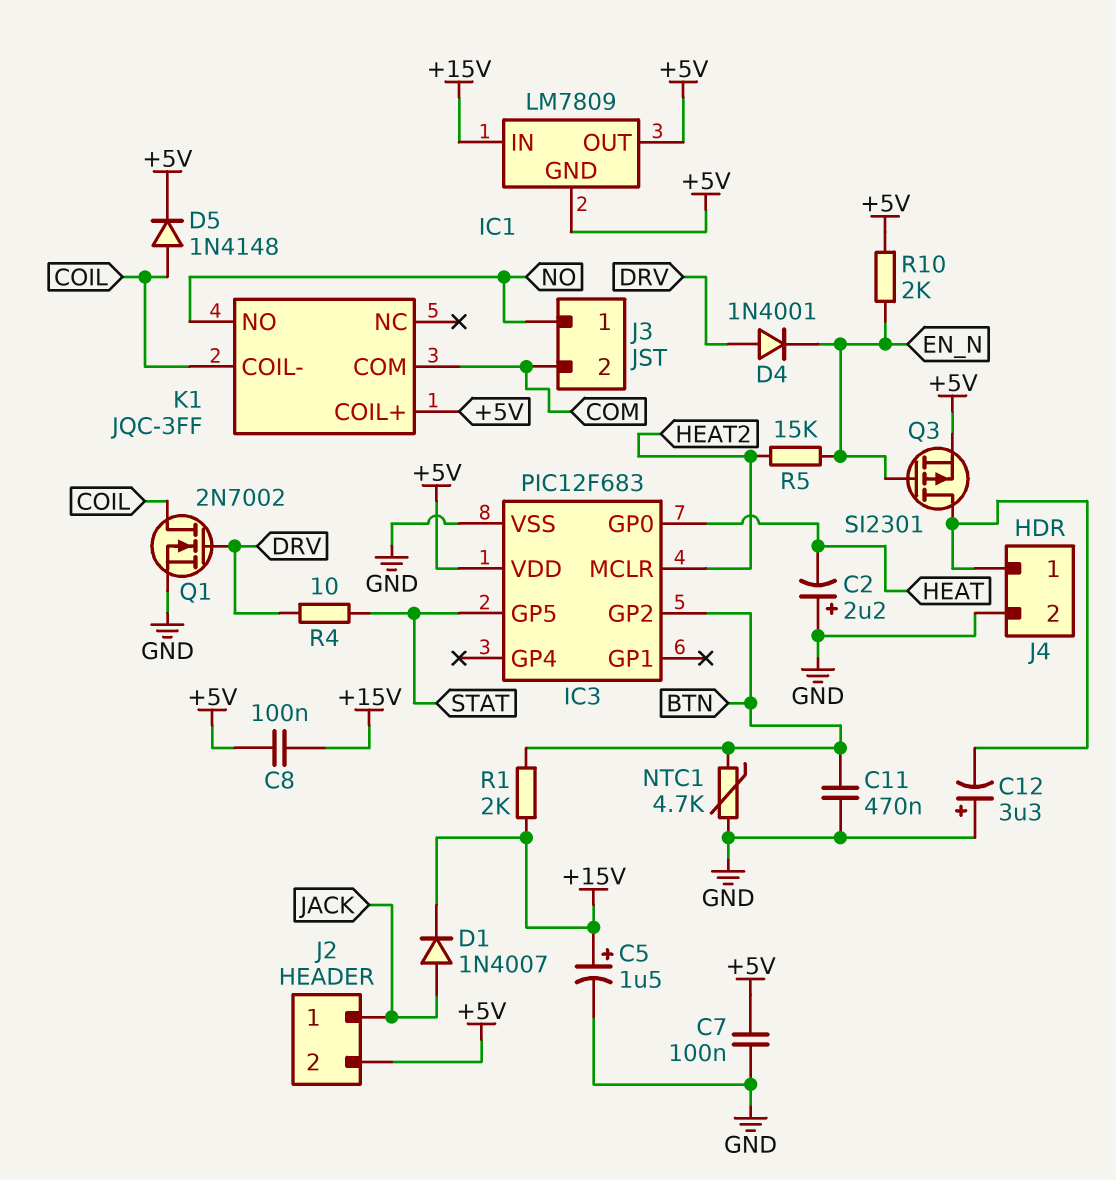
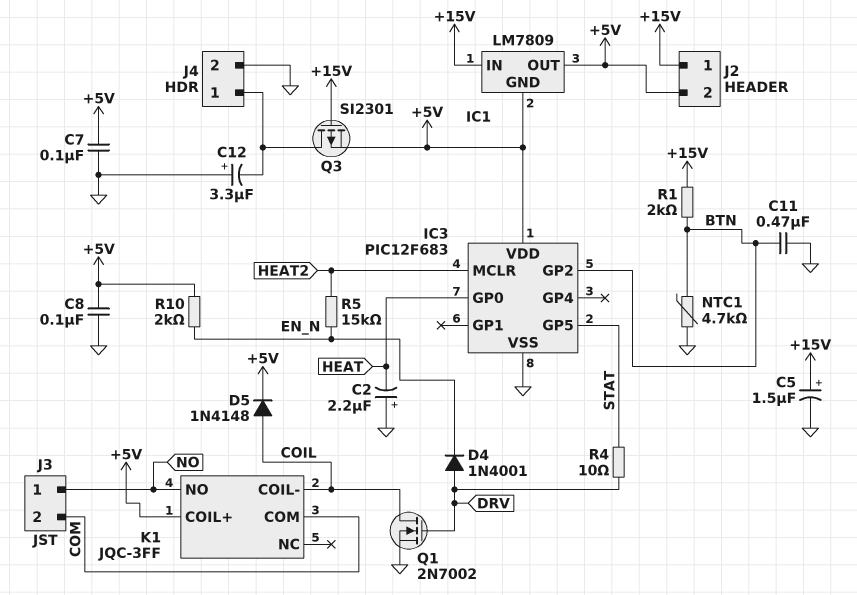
C8: 100nF (+5V, +15V) -> 100nF (+5V, GND)
D1: diode 1N4007 (A JACK, K +15V) -> none
J2 pin 1: JACK -> +15V
Q3: PMOS SI2301 (G EN_N, D J4/1, S +5V) -> PMOS SI2301 (G +15V, D J4/1, S +5V)

